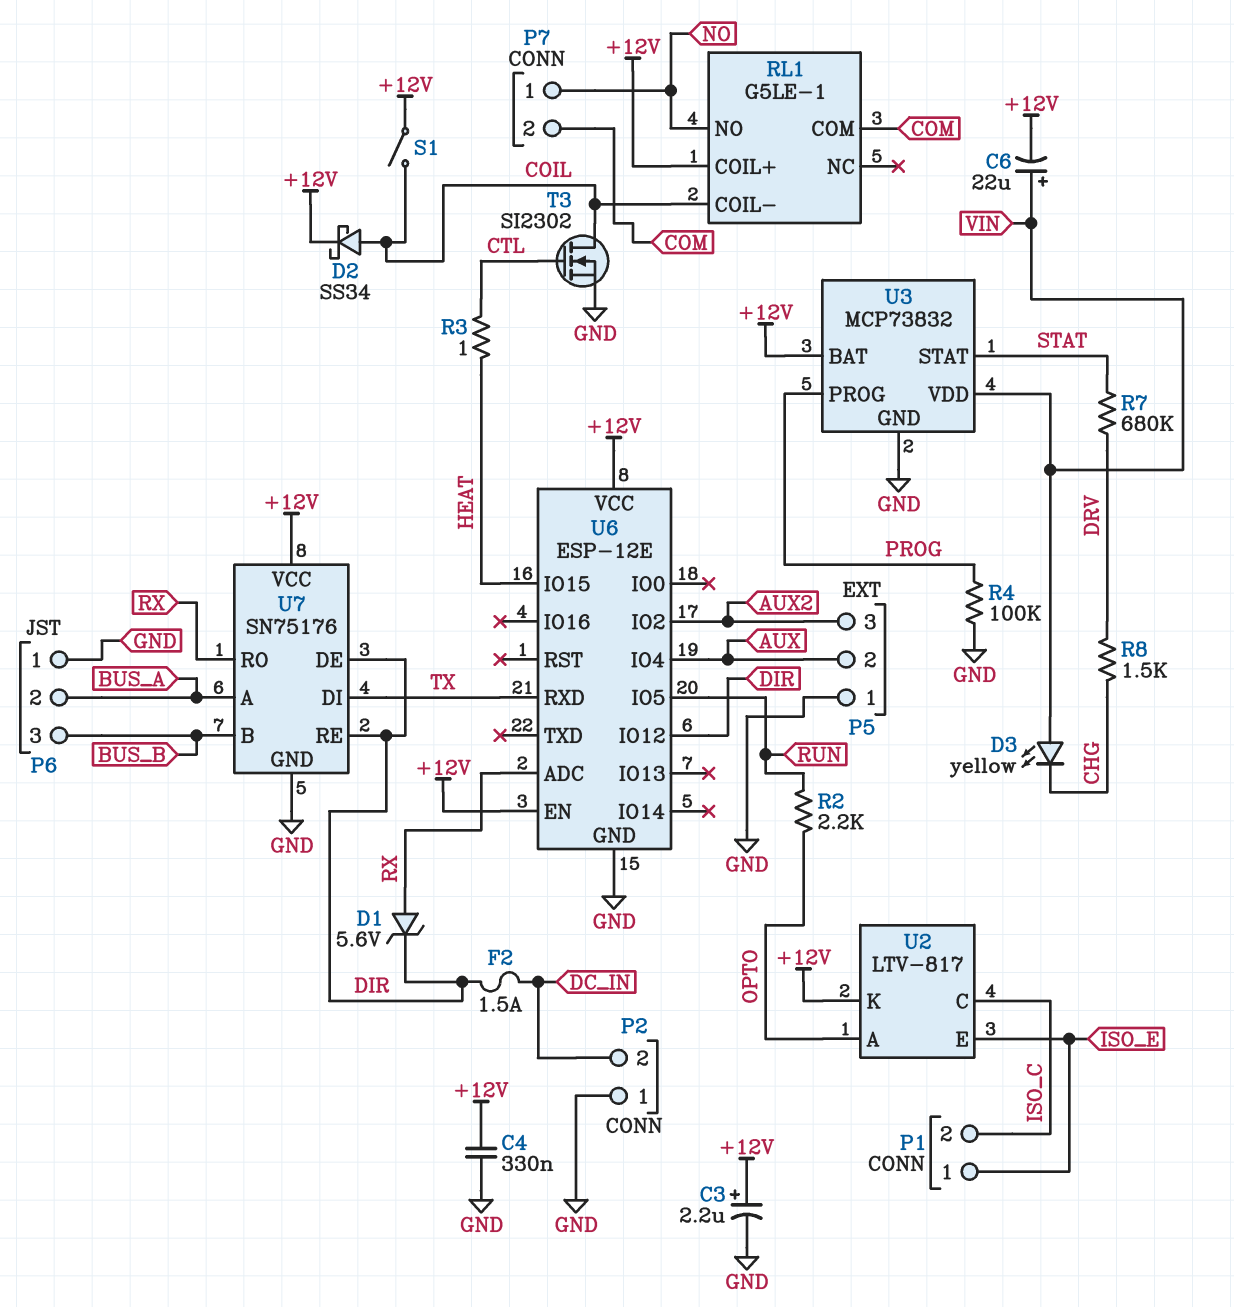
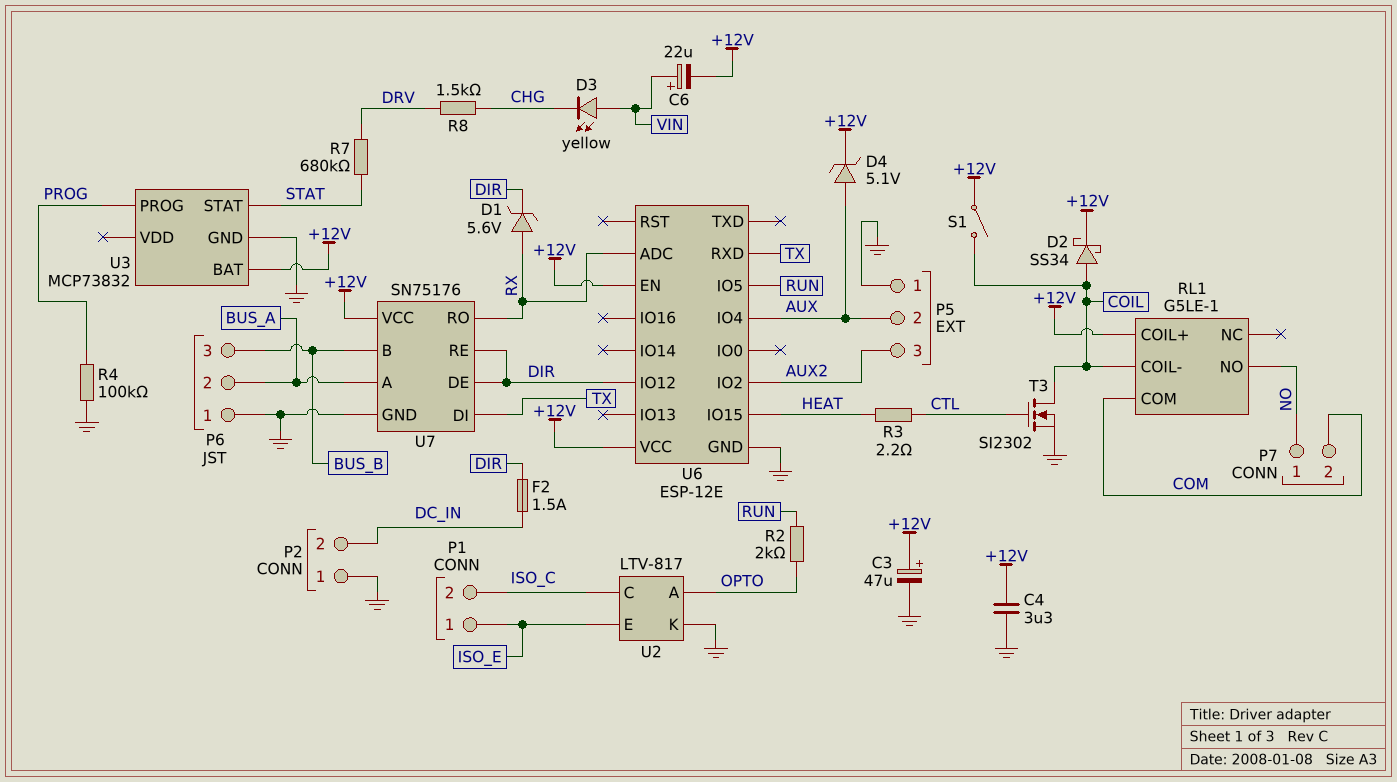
C3: 2.2uF (plus +12V, minus GND) -> 47uF (plus +12V, minus GND)
C4: 330nF (+12V, GND) -> 3.3uF (+12V, GND)
D4: none -> zener 5.1V (A AUX, K +12V)
R2: 2.2k (OPTO, RUN) -> 2k (OPTO, RUN)
R3: 1 (CTL, HEAT) -> 2.2 (CTL, HEAT)
U2 pin K: +12V -> GND
U3 pin VDD: VIN -> none

